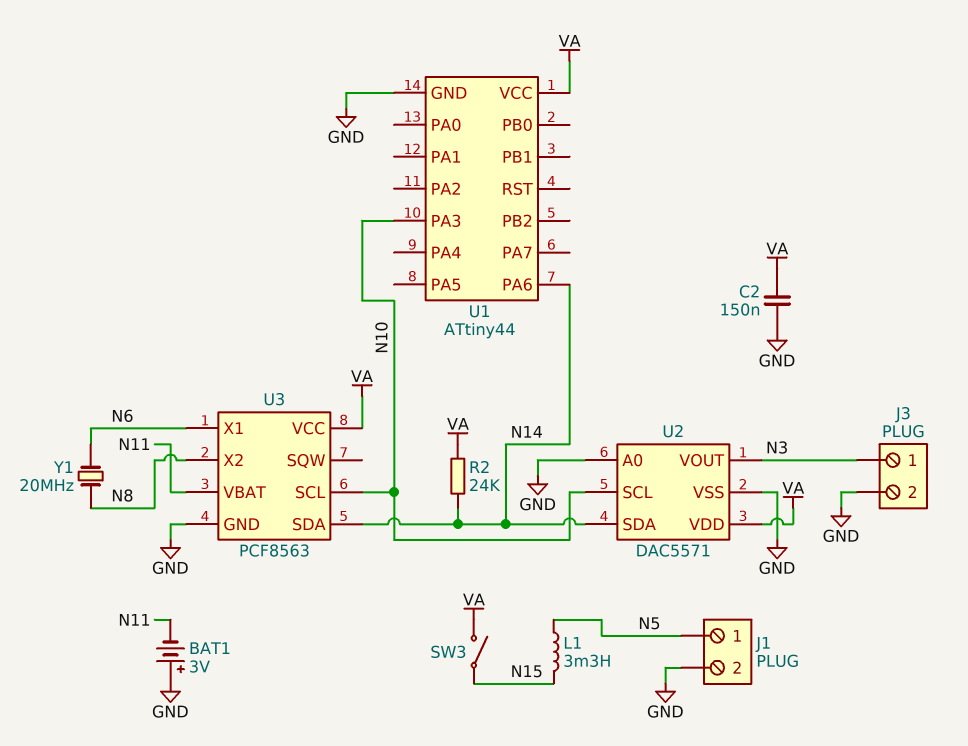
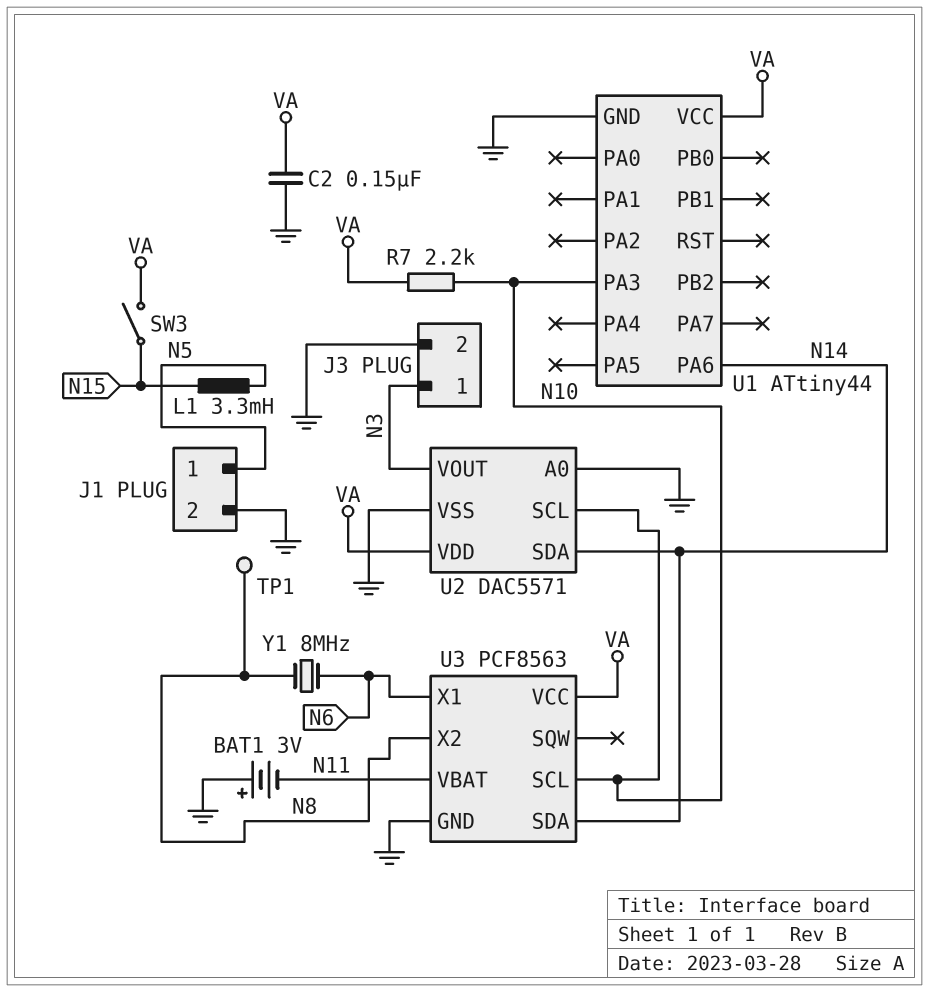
R2: 24k (N14, VA) -> none
R7: none -> 2.2k (N10, VA)
TP1: none -> test point (N8)
Y1: 20MHz (N6, N8) -> 8MHz (N6, N8)

